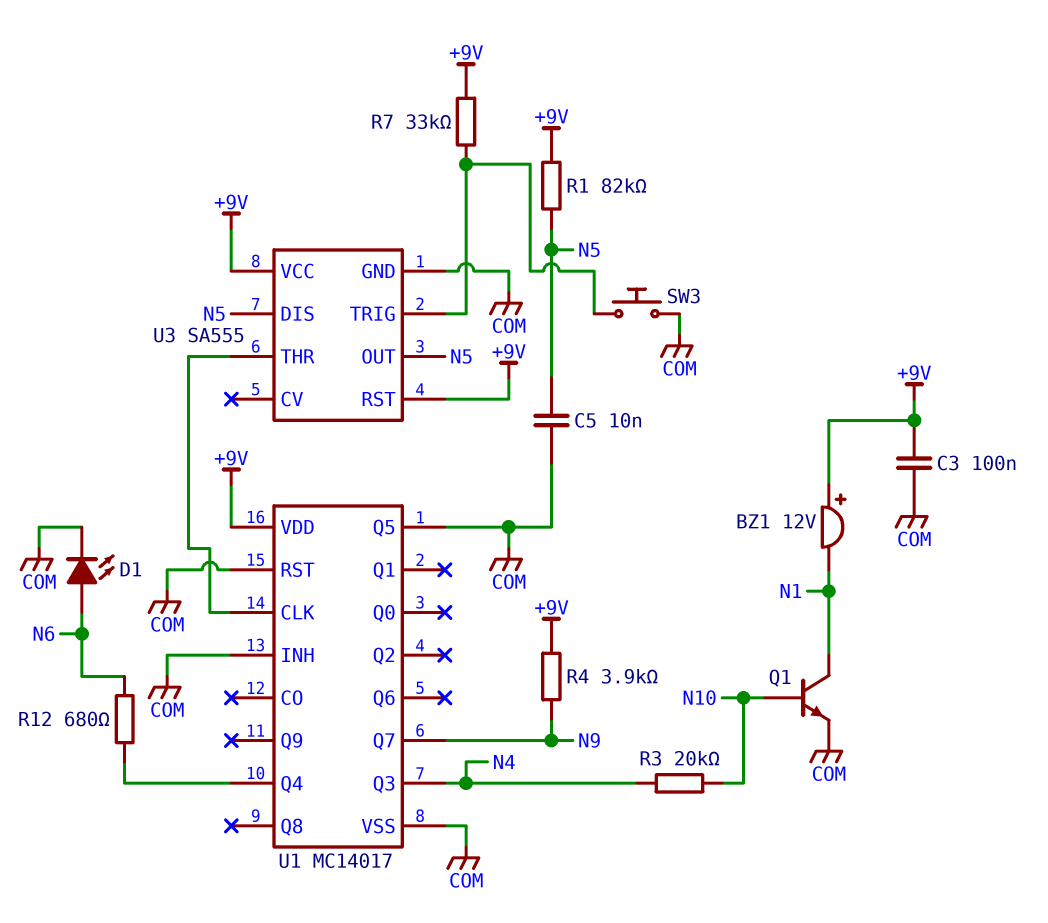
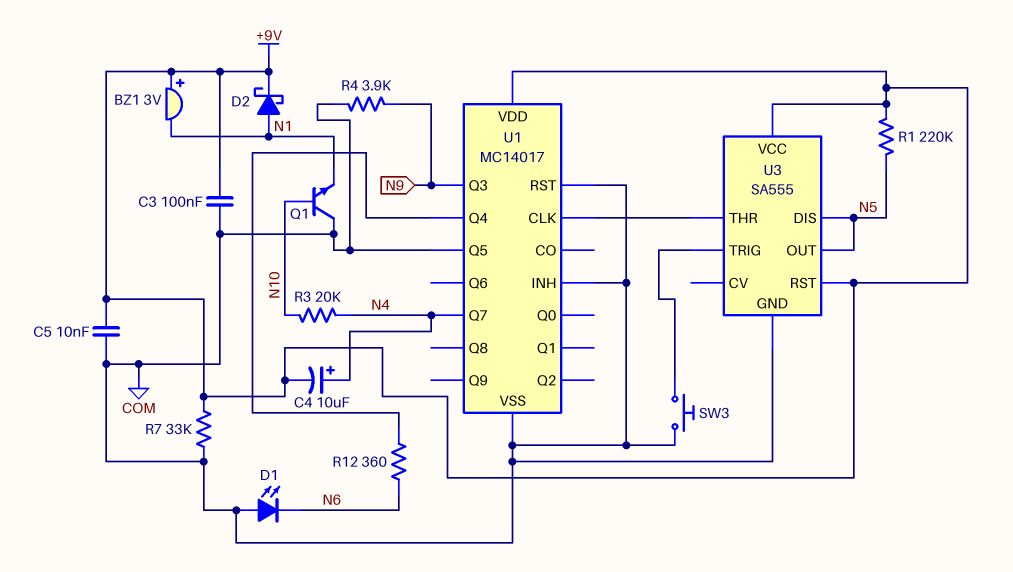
BZ1: buzzer 12V (plus +9V, minus N1) -> buzzer 3V (plus +9V, minus N1)
C4: none -> 10uF (plus N4, minus +9V)
C5: 10nF (COM, N5) -> 10nF (+9V, COM)
D1: LED (A N6, K COM) -> LED (A COM, K N6)
D2: none -> schottky (A N1, K +9V)
Q1: NPN (B N10, C N1, E COM) -> NPN (B N10, C COM, E N1)
R1: 82k (+9V, N5) -> 220k (+9V, N5)
R4: 3.9k (+9V, N9) -> 3.9k (COM, N9)
R7: 33k (+9V, U3/TRIG) -> 33k (+9V, COM)
R12: 680 (N6, U1/Q4) -> 360 (N6, U1/Q4)
U1 pin Q3: N4 -> N9
U1 pin Q7: N9 -> N4

